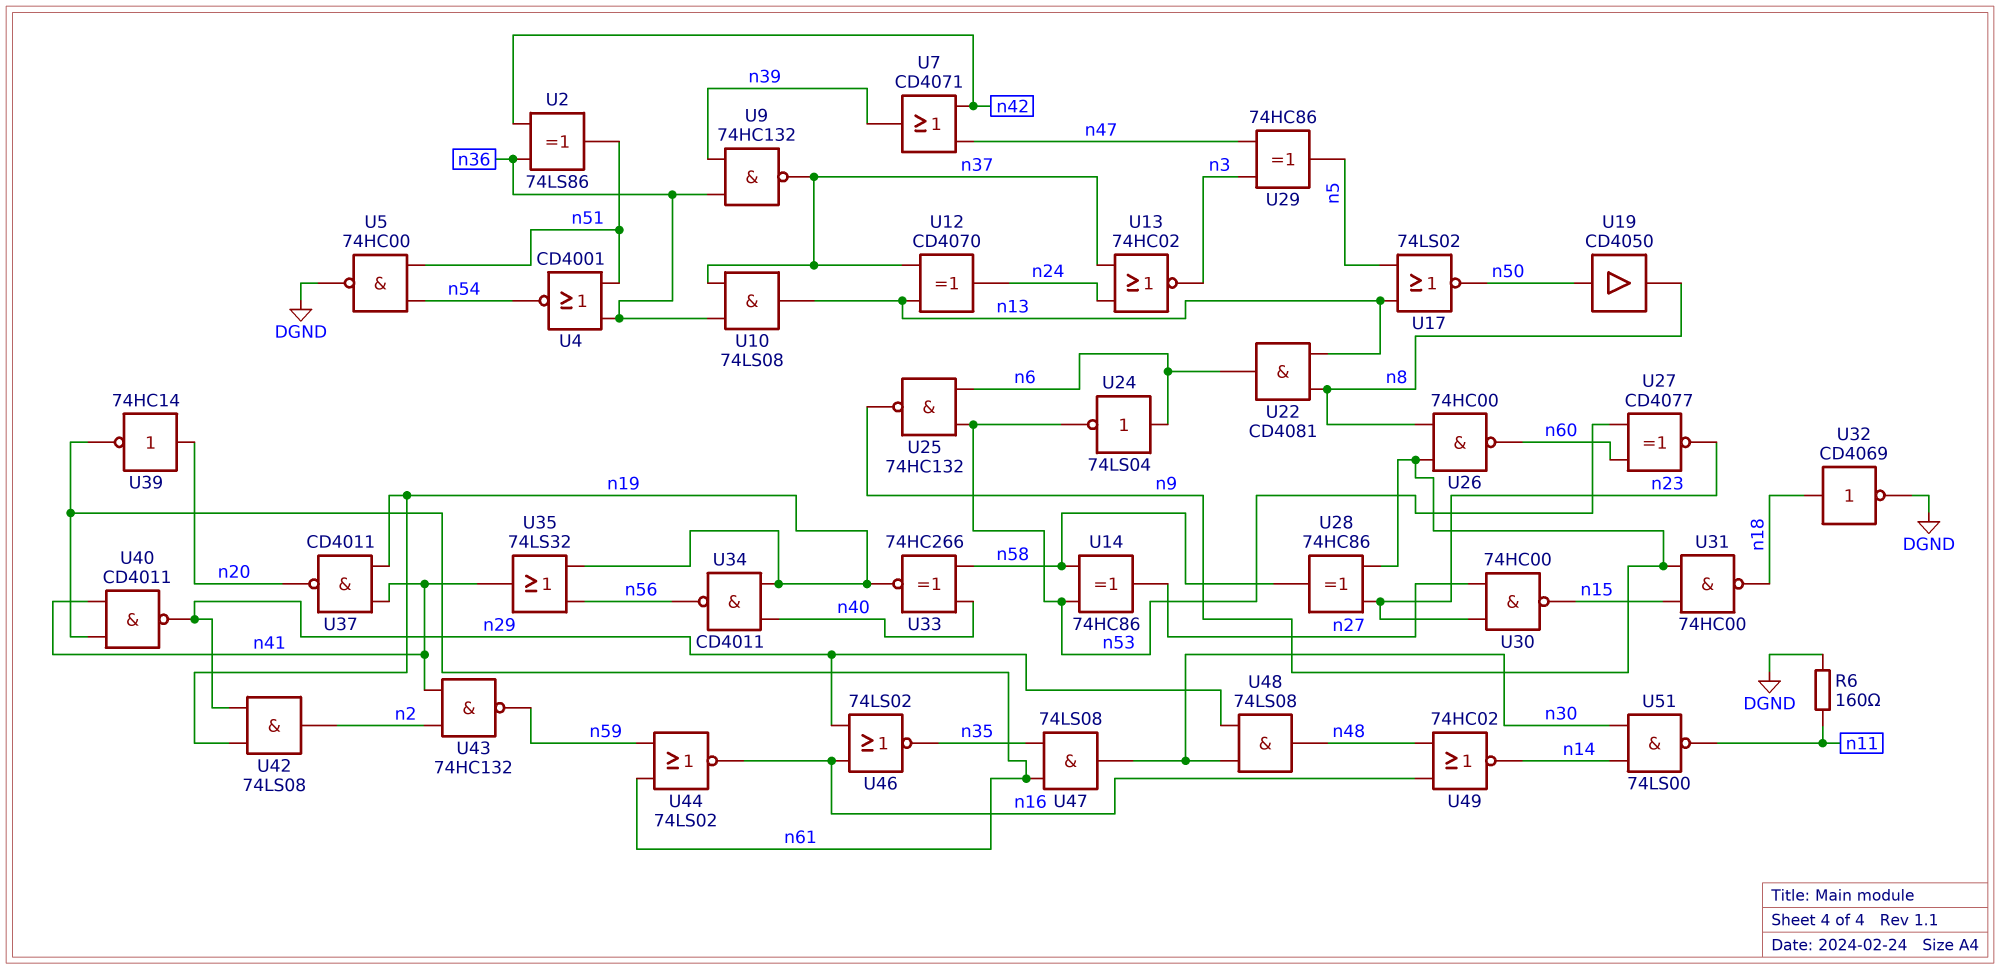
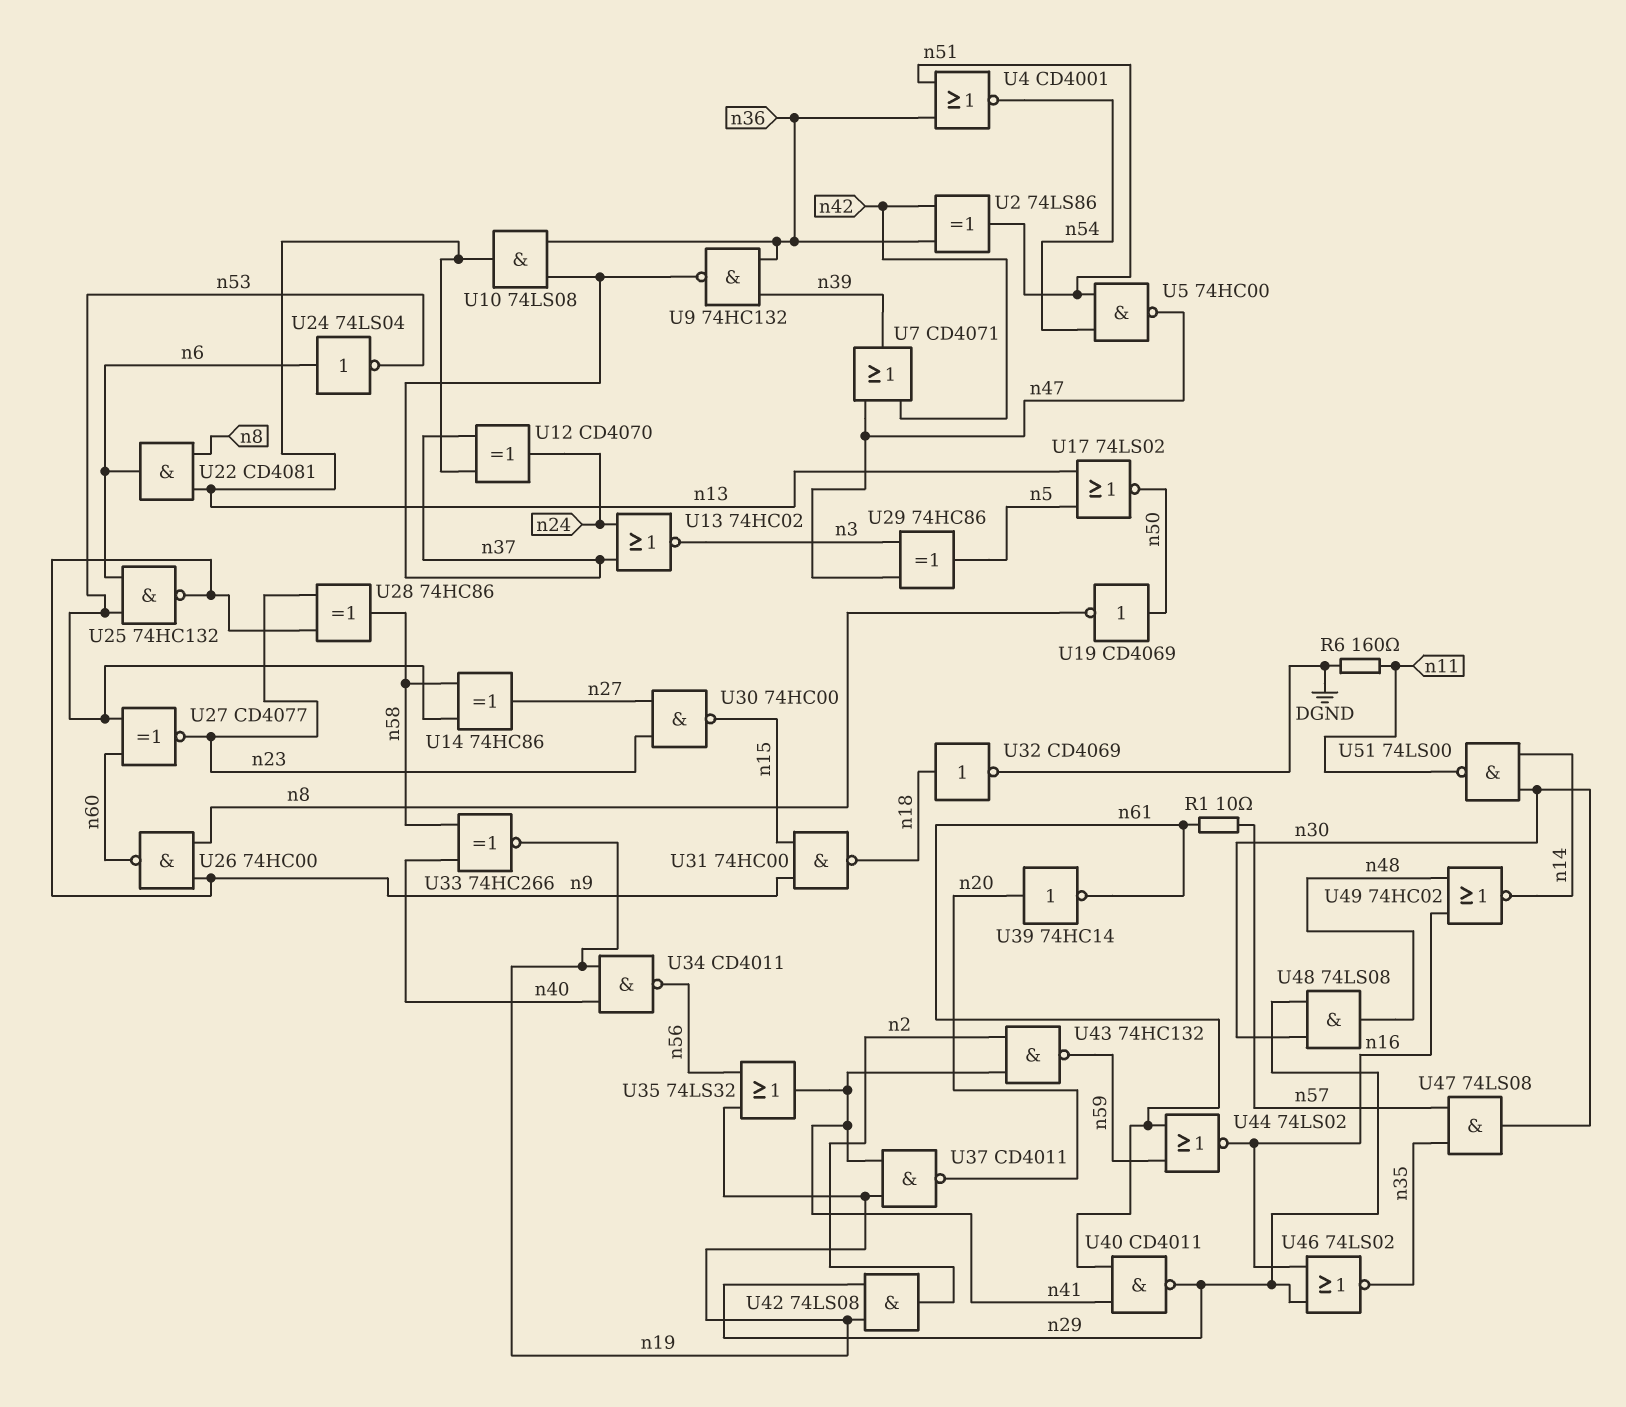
R1: none -> 10 (n57, n61)
U5: NAND 74HC00 (in n51, in n54, out DGND) -> NAND 74HC00 (in n51, in n54, out n47)
U19: buffer CD4050 (in n50, out n8) -> NOT CD4069 (in n50, out n8)
U47: AND 74LS08 (in n35, in n61, out n30) -> AND 74LS08 (in n35, in n57, out n30)

